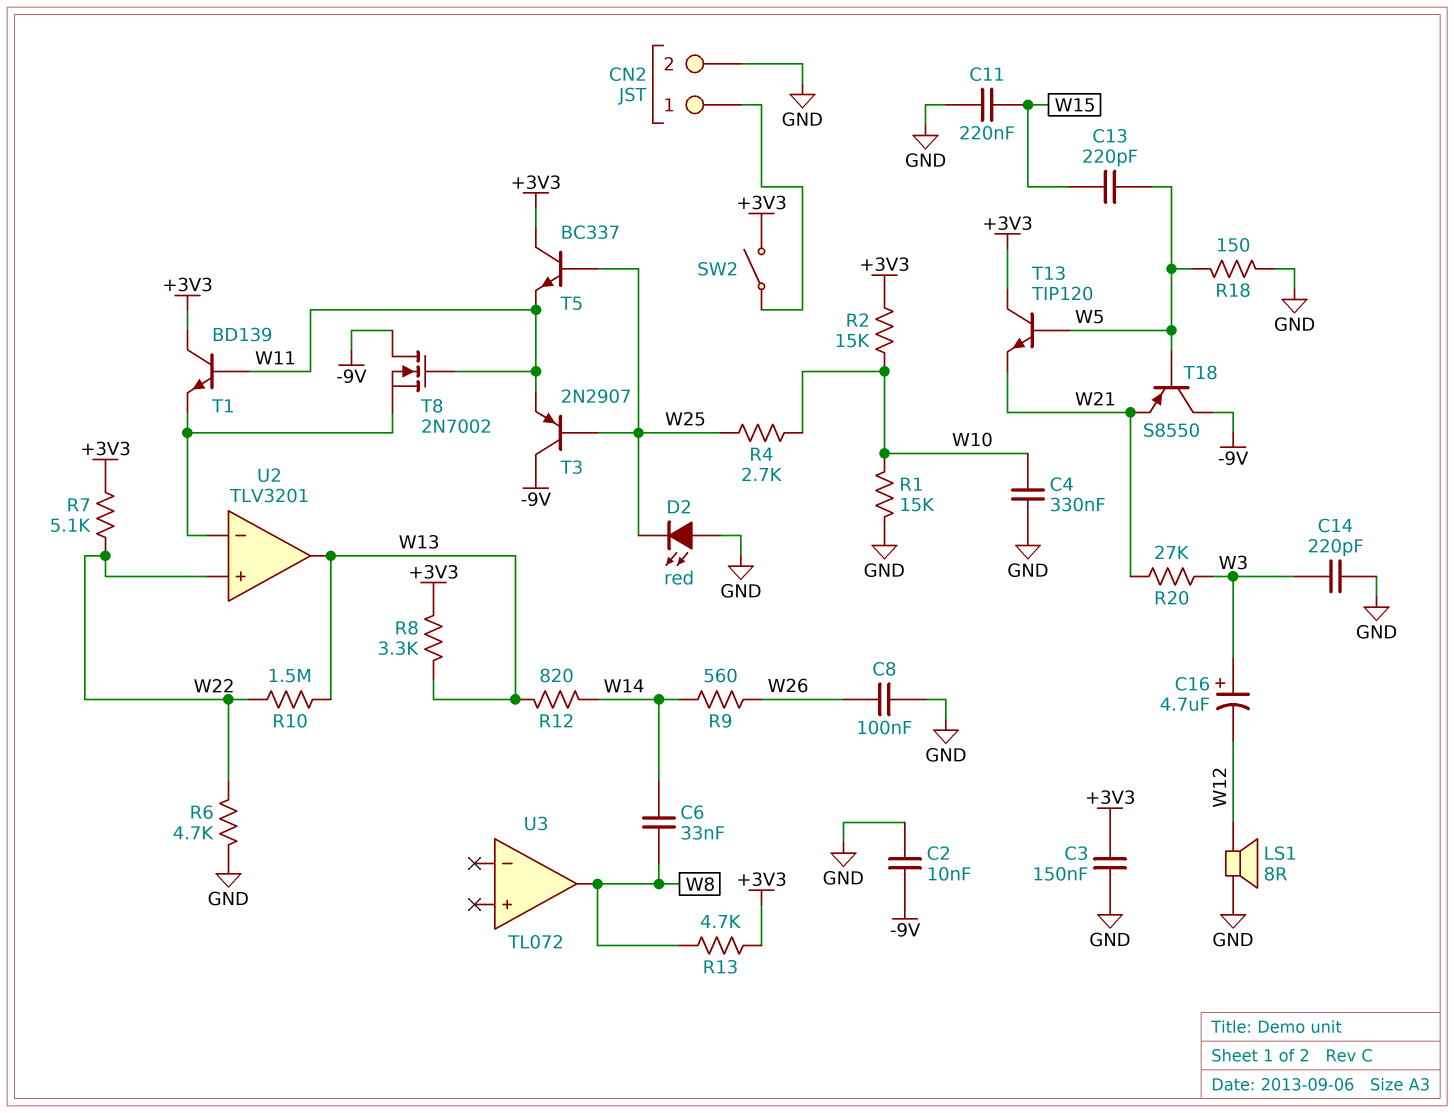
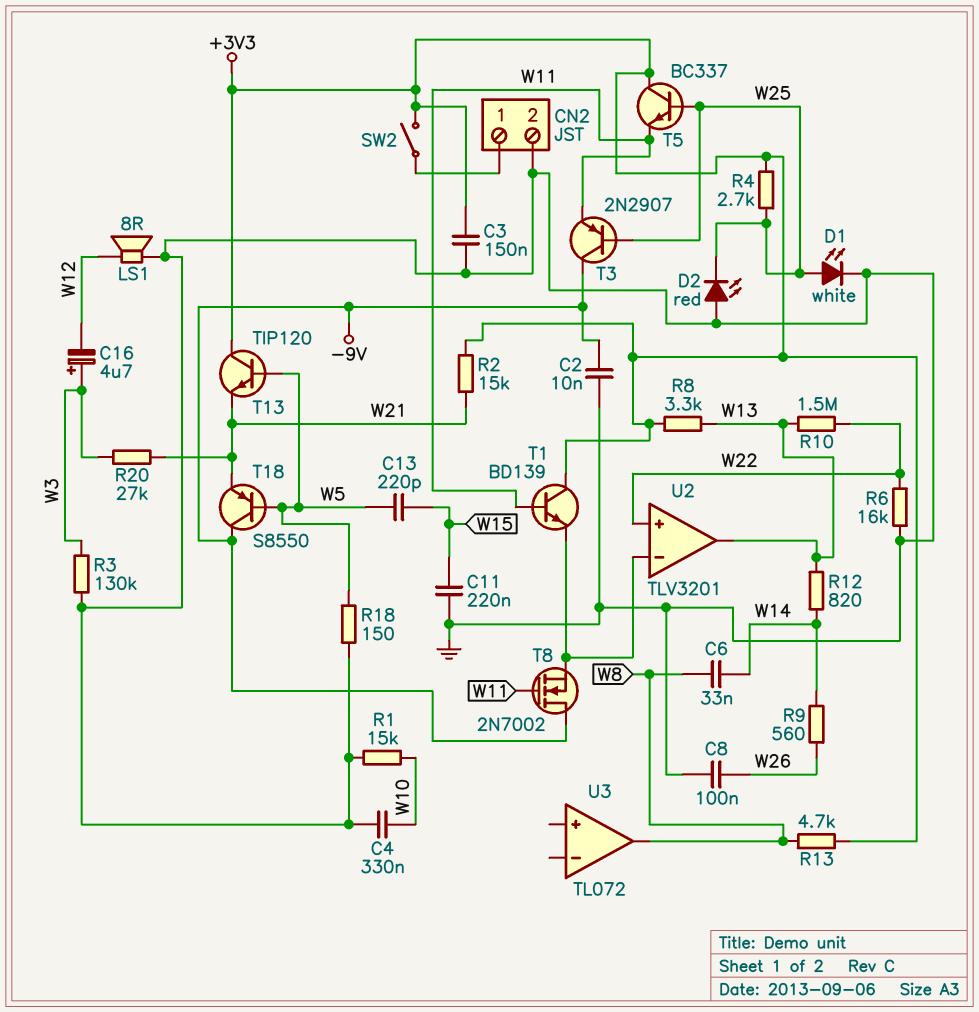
C14: 220pF (GND, W3) -> none
D1: none -> LED white (A W25, K GND)
R2: 15k (+3V3, W10) -> 15k (+3V3, W21)
R3: none -> 130k (GND, W3)
R4: 2.7k (W10, W25) -> 2.7k (+3V3, W25)
R6: 4.7k (GND, W22) -> 16k (GND, W22)
R7: 5.1k (+3V3, W22) -> none

